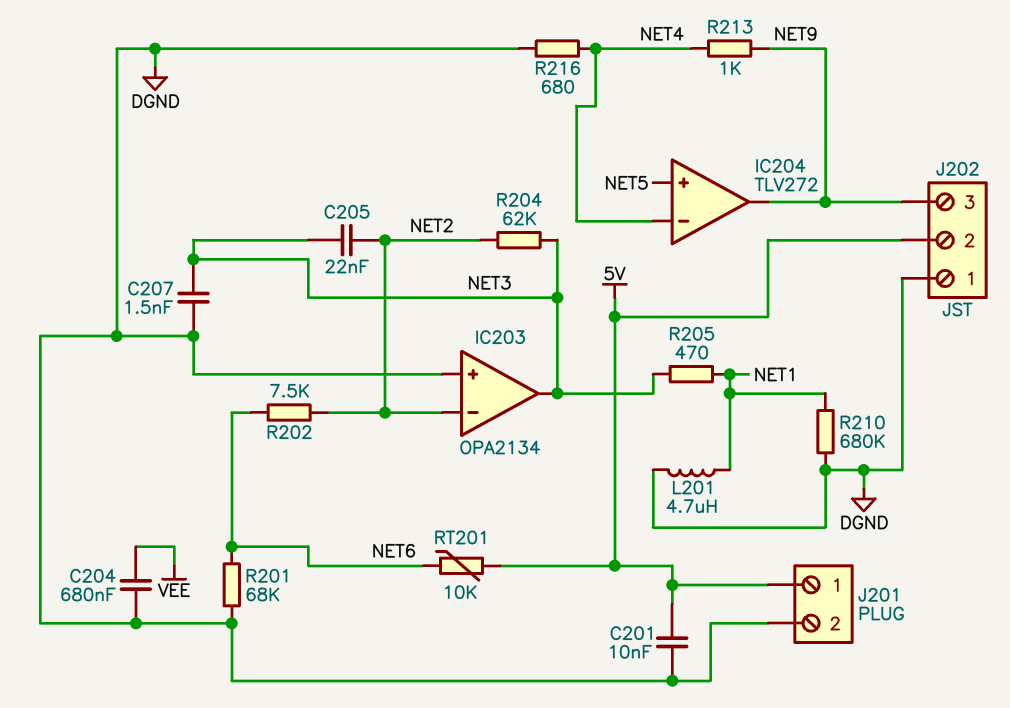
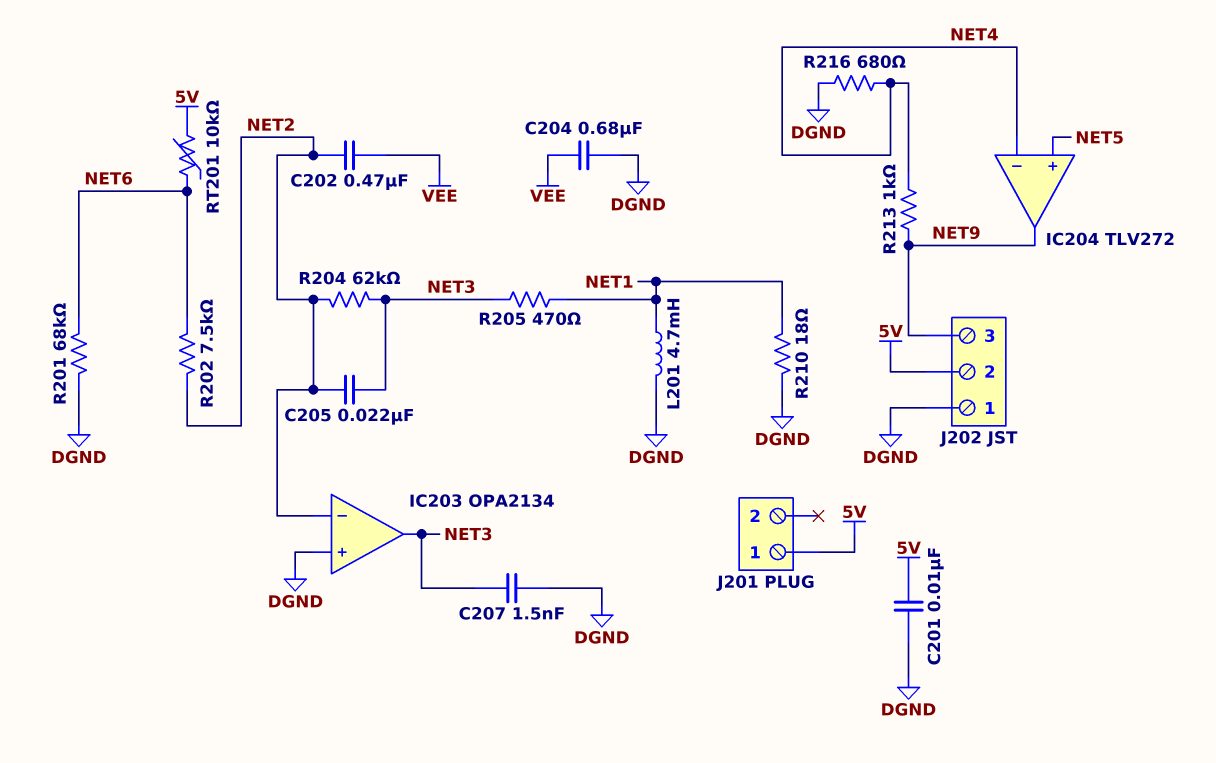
C202: none -> 470nF (NET2, VEE)
J201 pin 2: DGND -> none
L201: 4.7uH (DGND, NET1) -> 4.7mH (DGND, NET1)
R210: 680k (DGND, NET1) -> 18 (DGND, NET1)

